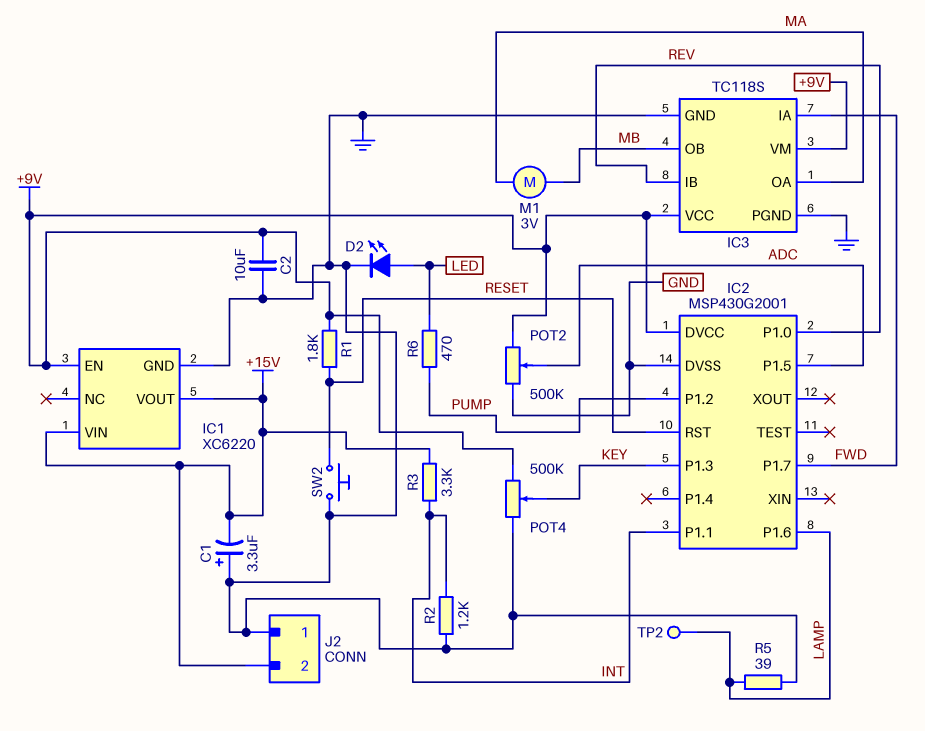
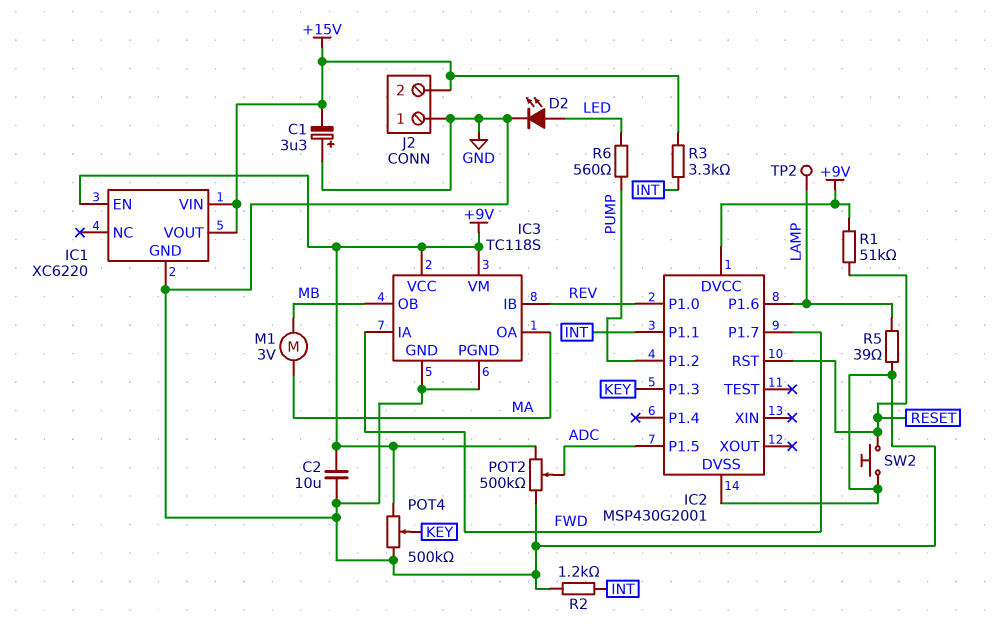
R1: 1.8k (+9V, RESET) -> 51k (+9V, RESET)
R6: 470 (LED, PUMP) -> 560 (LED, PUMP)

